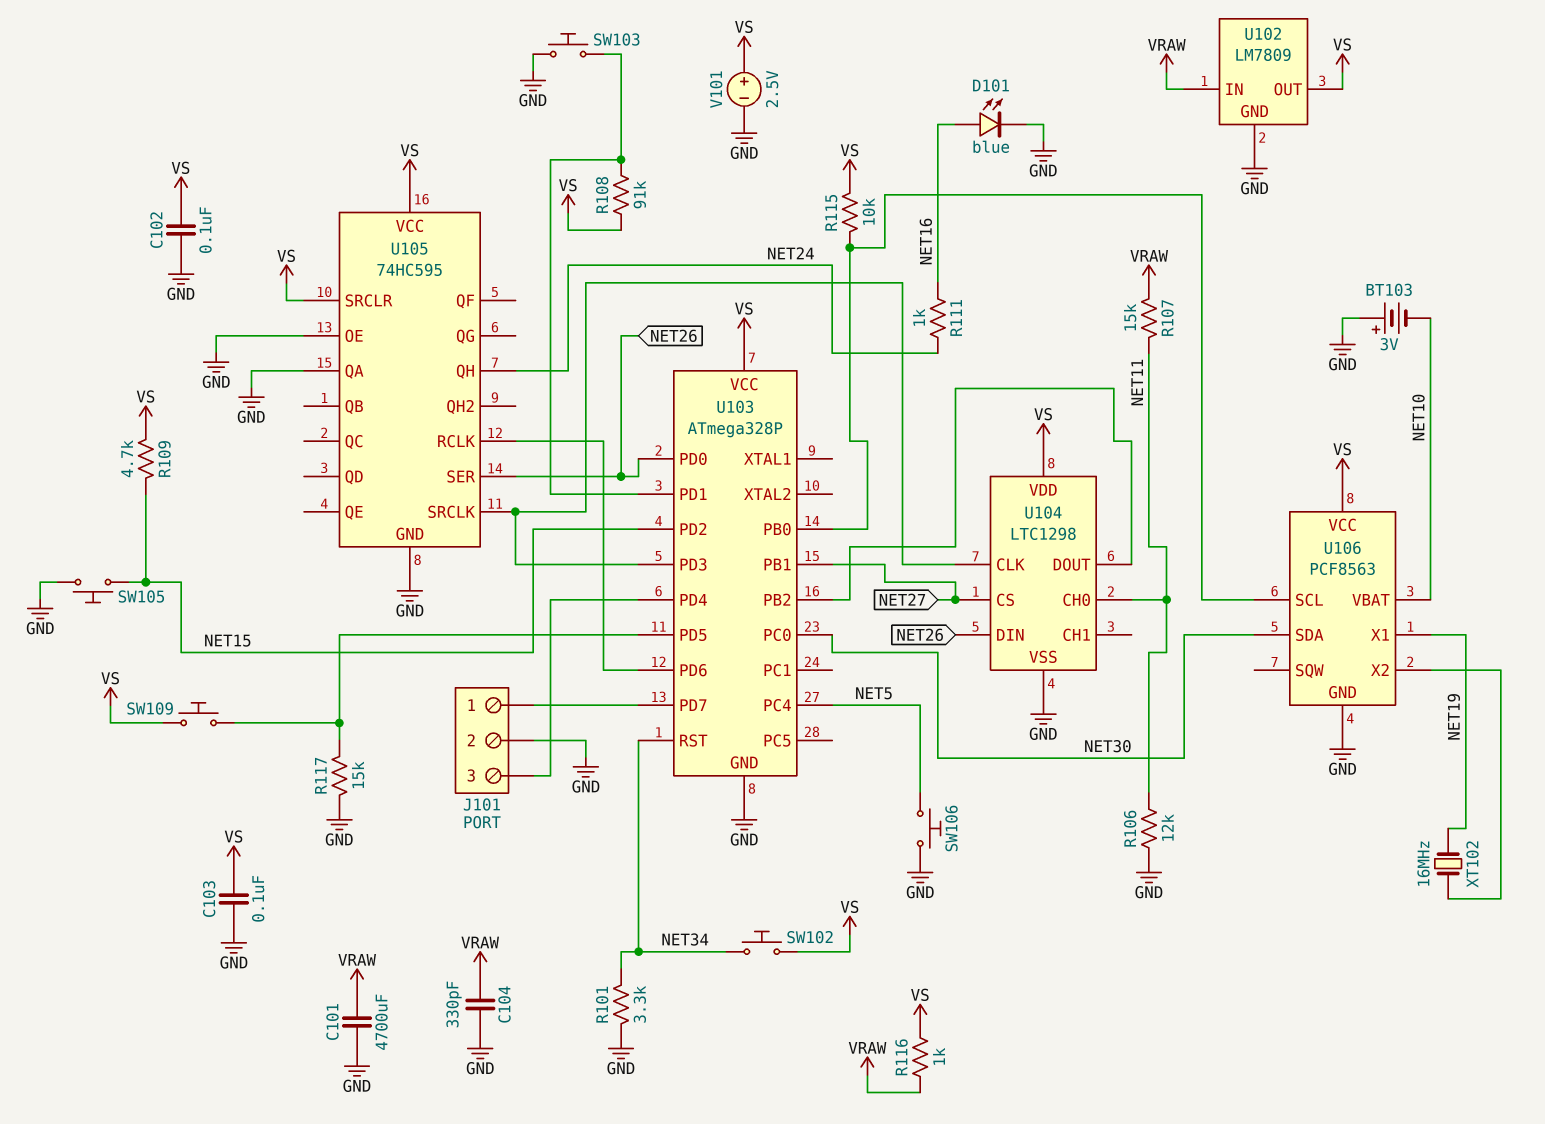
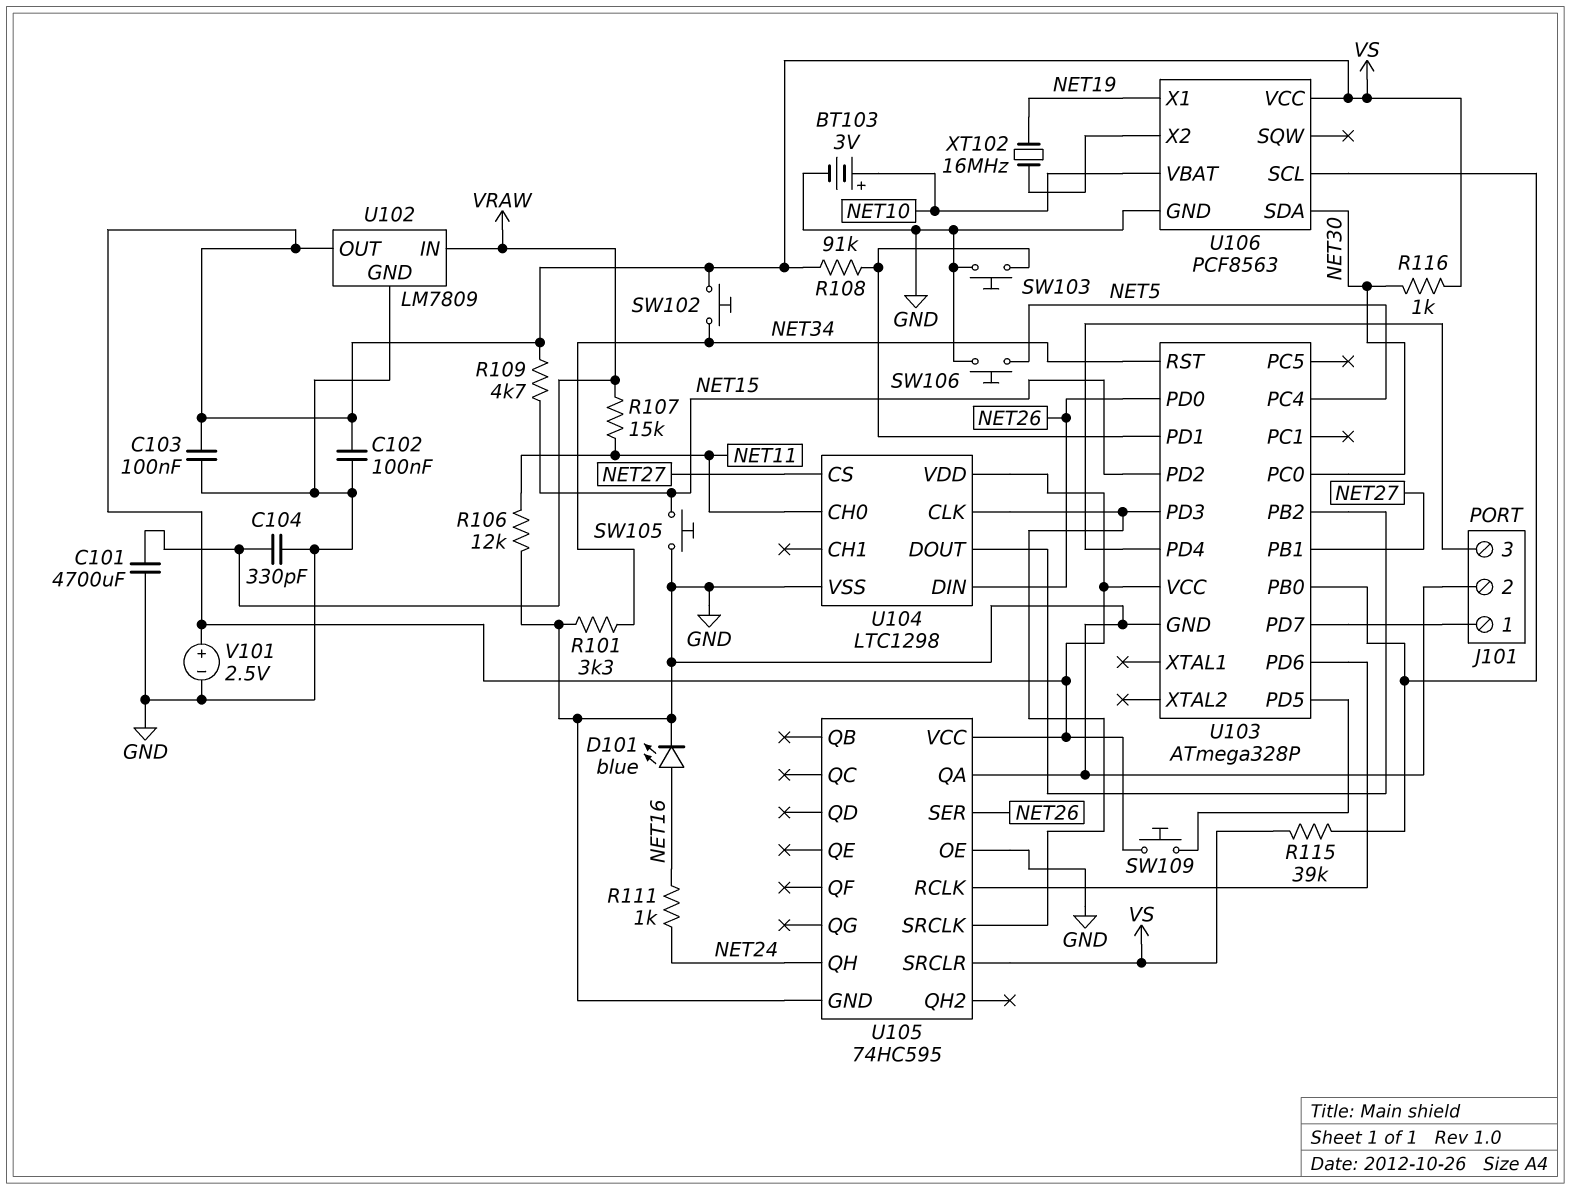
BT103: 3V (plus GND, minus NET10) -> 3V (plus NET10, minus GND)
R115: 10k (U103/PB0, VS) -> 39k (U103/PB0, VS)
R116: 1k (VRAW, VS) -> 1k (NET30, VS)
R117: 15k (GND, U103/PD5) -> none

